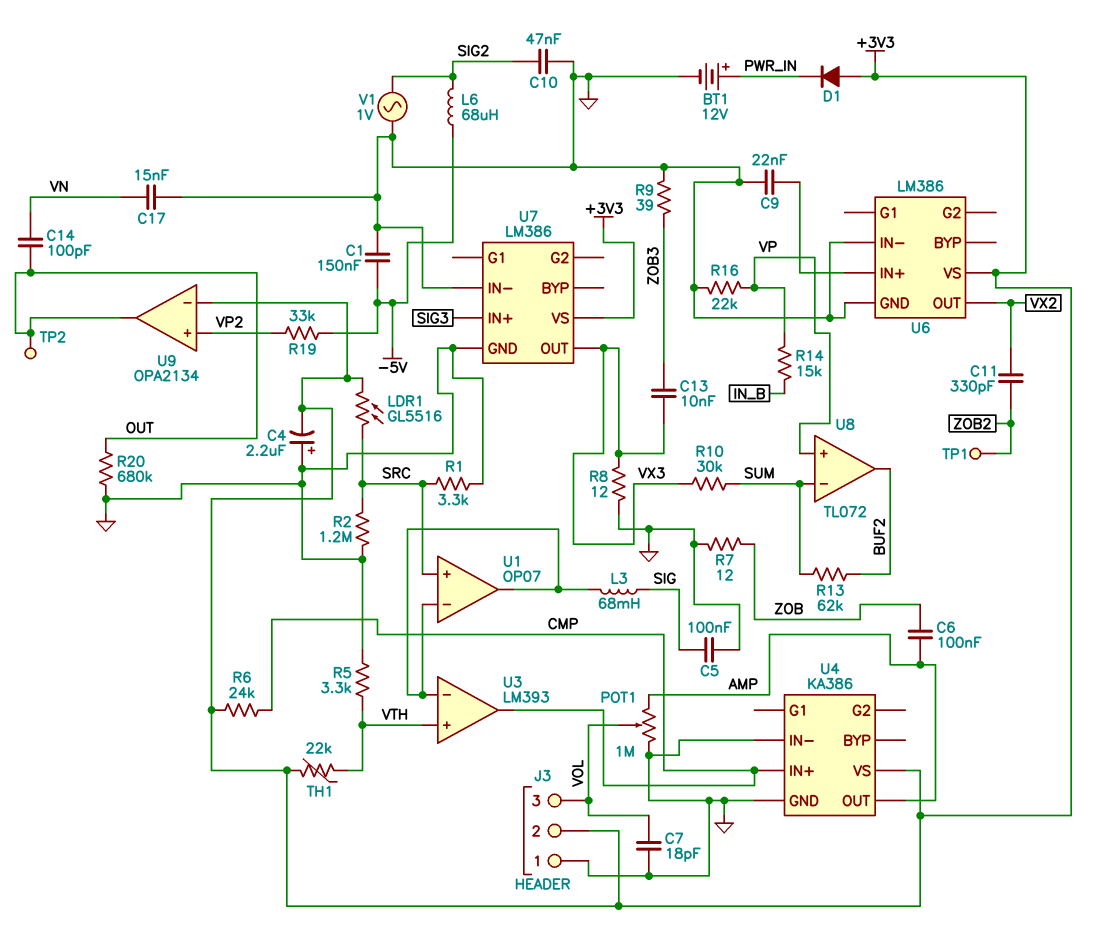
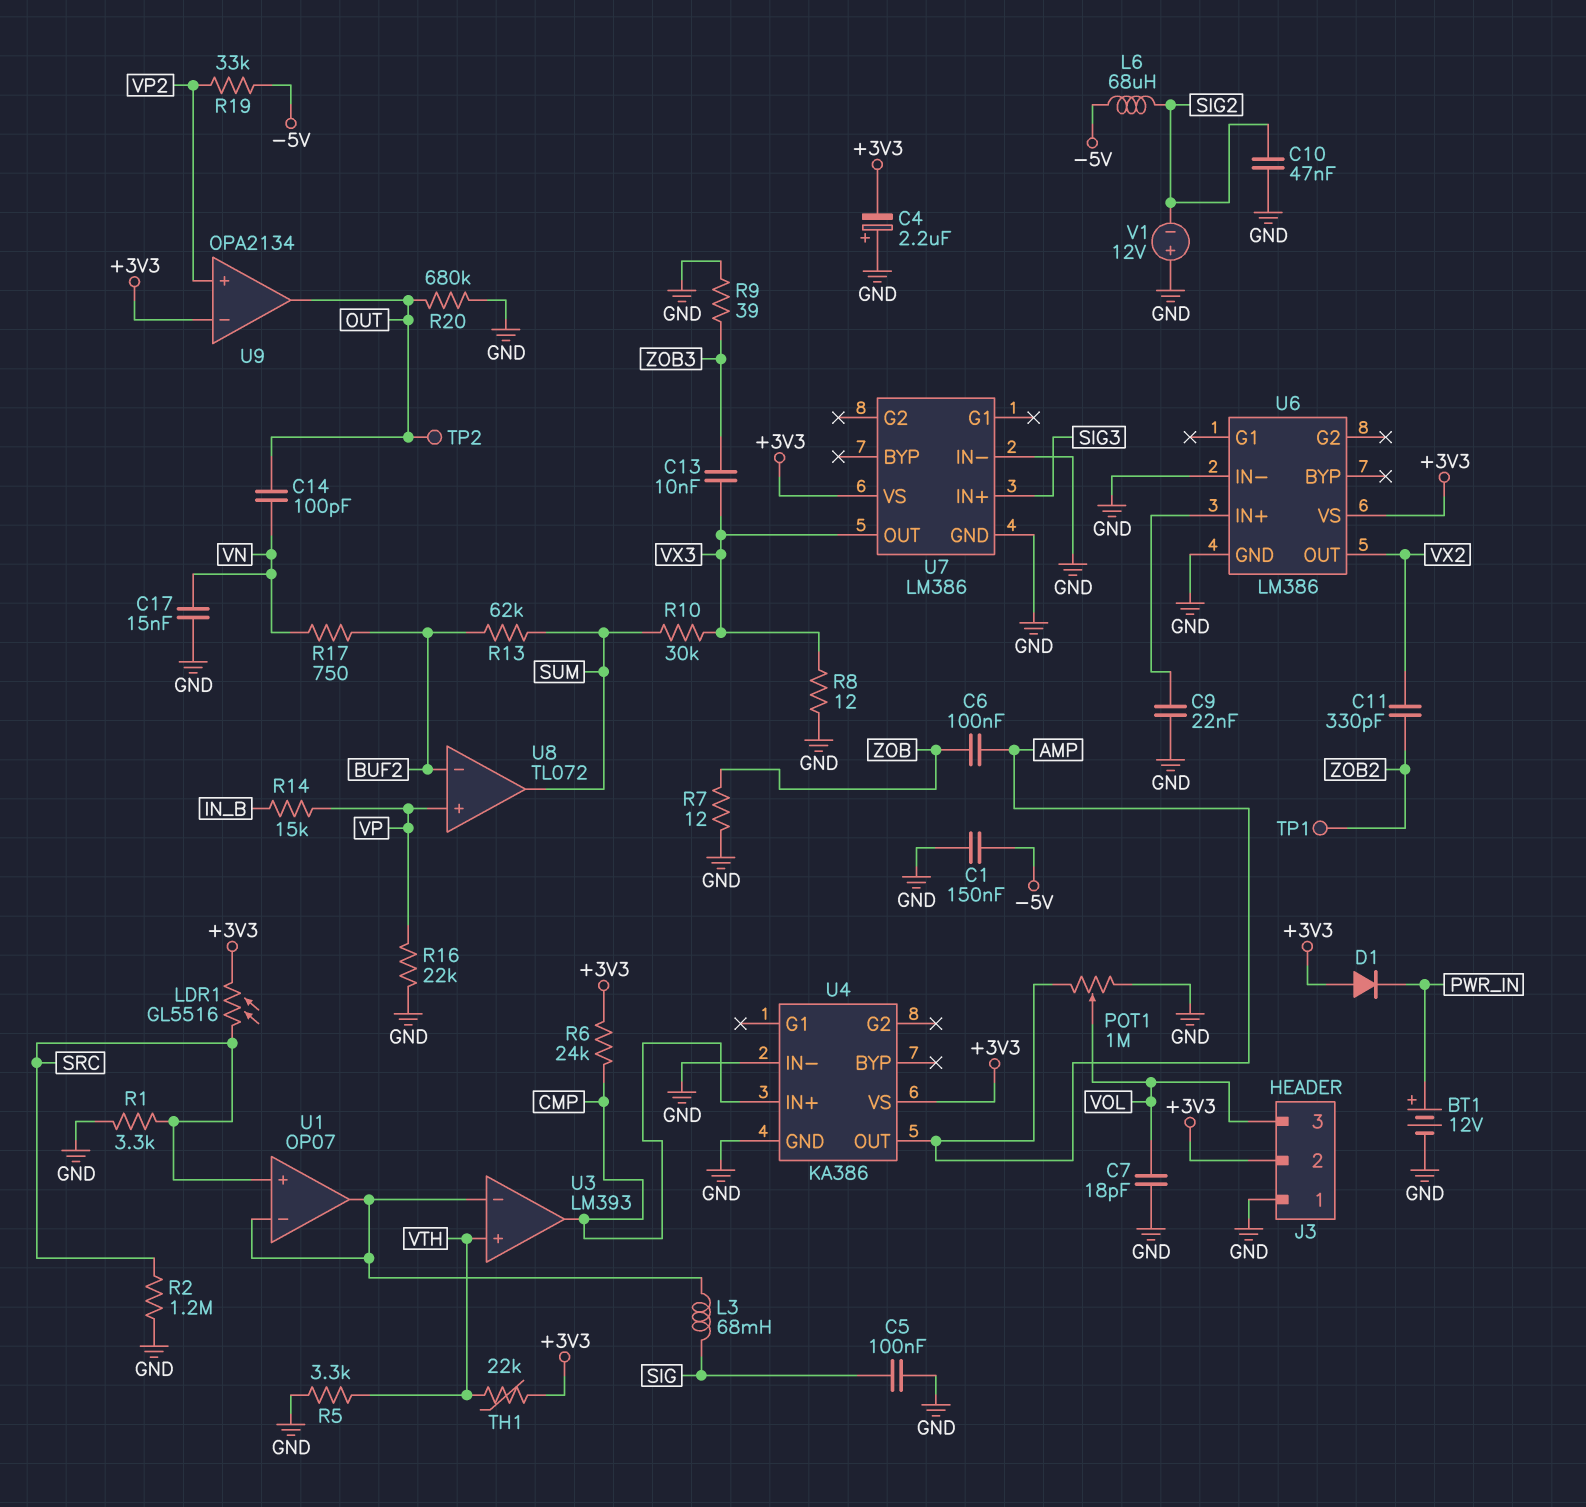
R17: none -> 750 (BUF2, VN)
U8 pin in-: SUM -> BUF2
U8 pin out: BUF2 -> SUM
V1: AC 1V (GND, SIG2) -> 12V (plus GND, minus SIG2)

